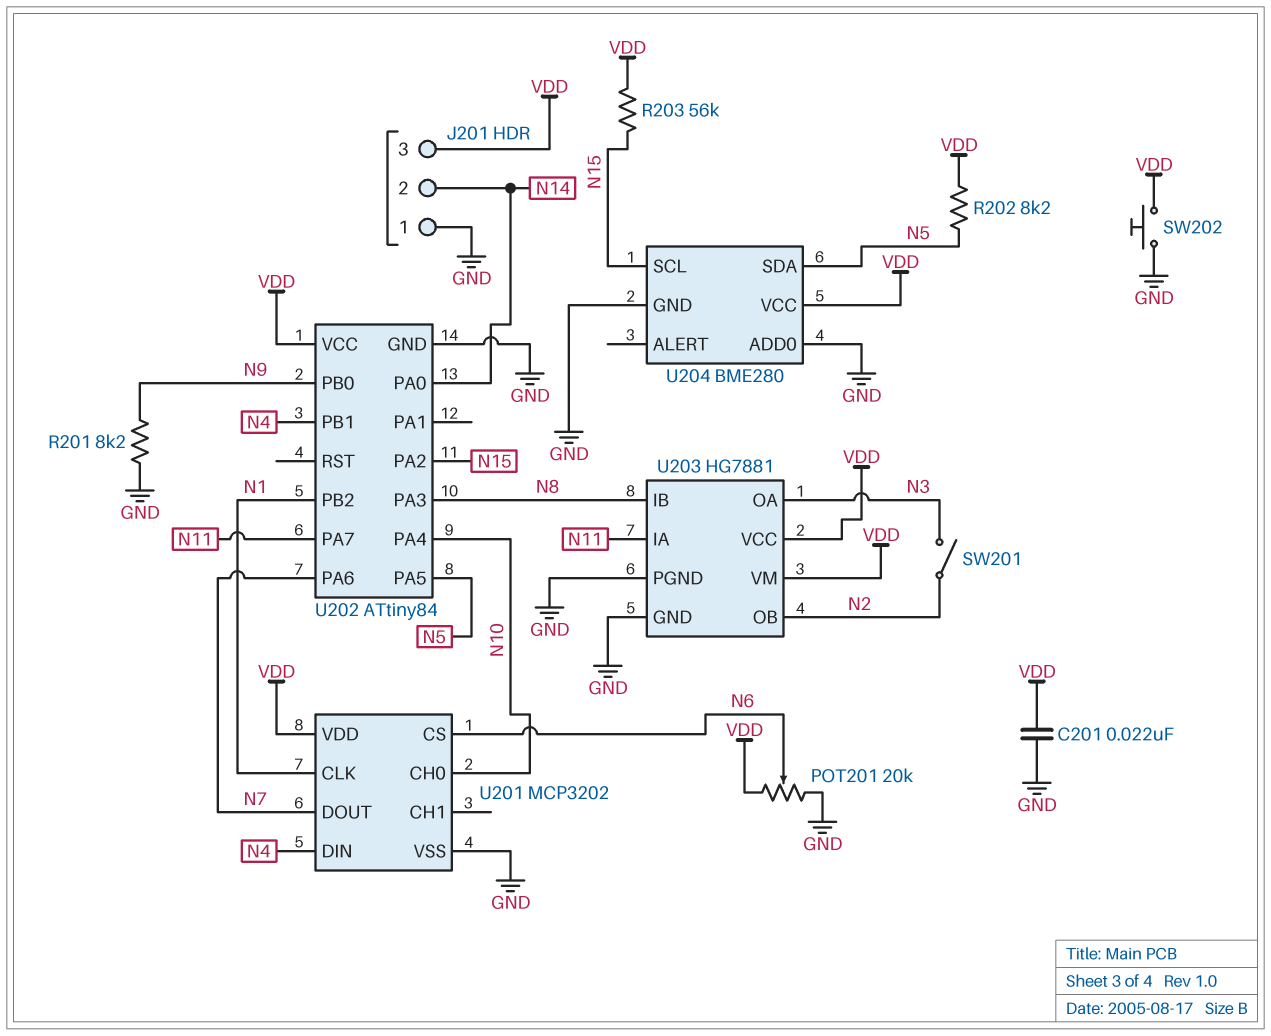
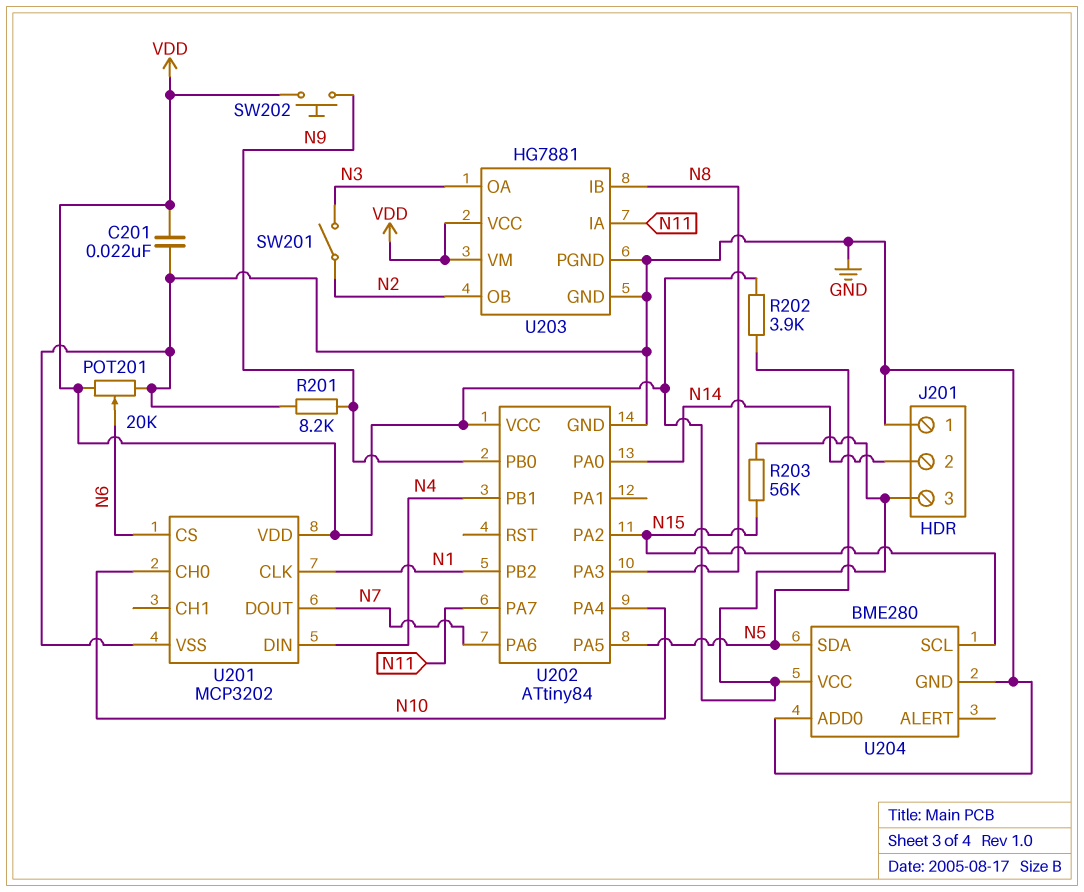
R202: 8.2k (N5, VDD) -> 3.9k (N5, VDD)
SW202: button (GND, VDD) -> button (N9, VDD)

